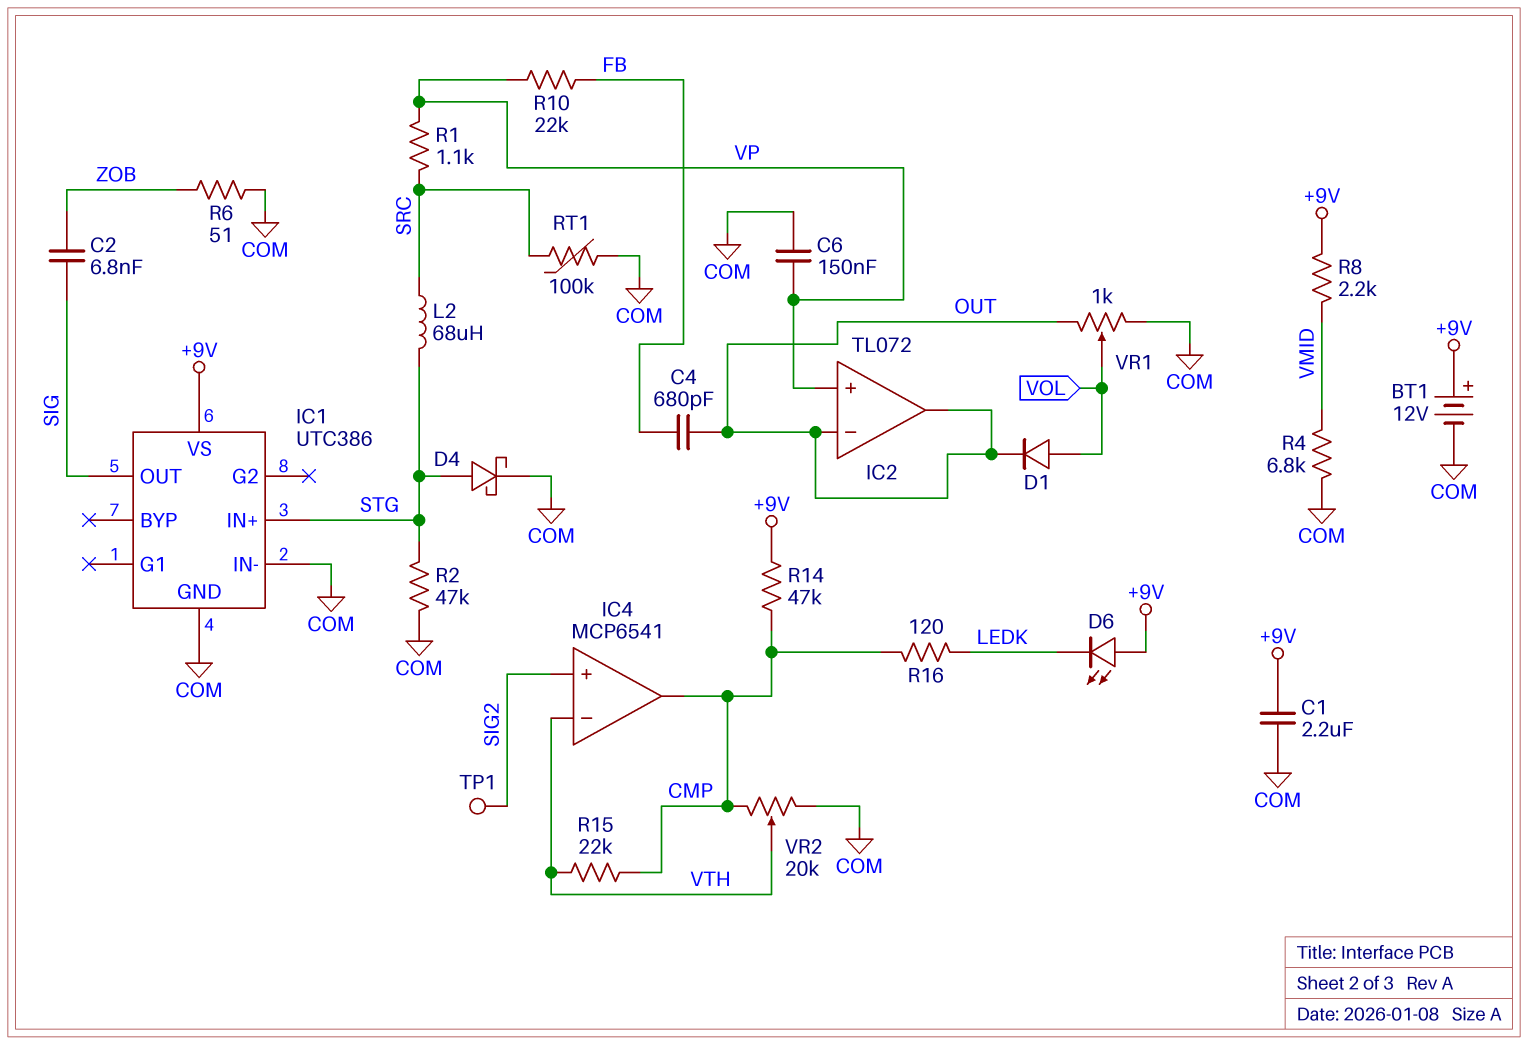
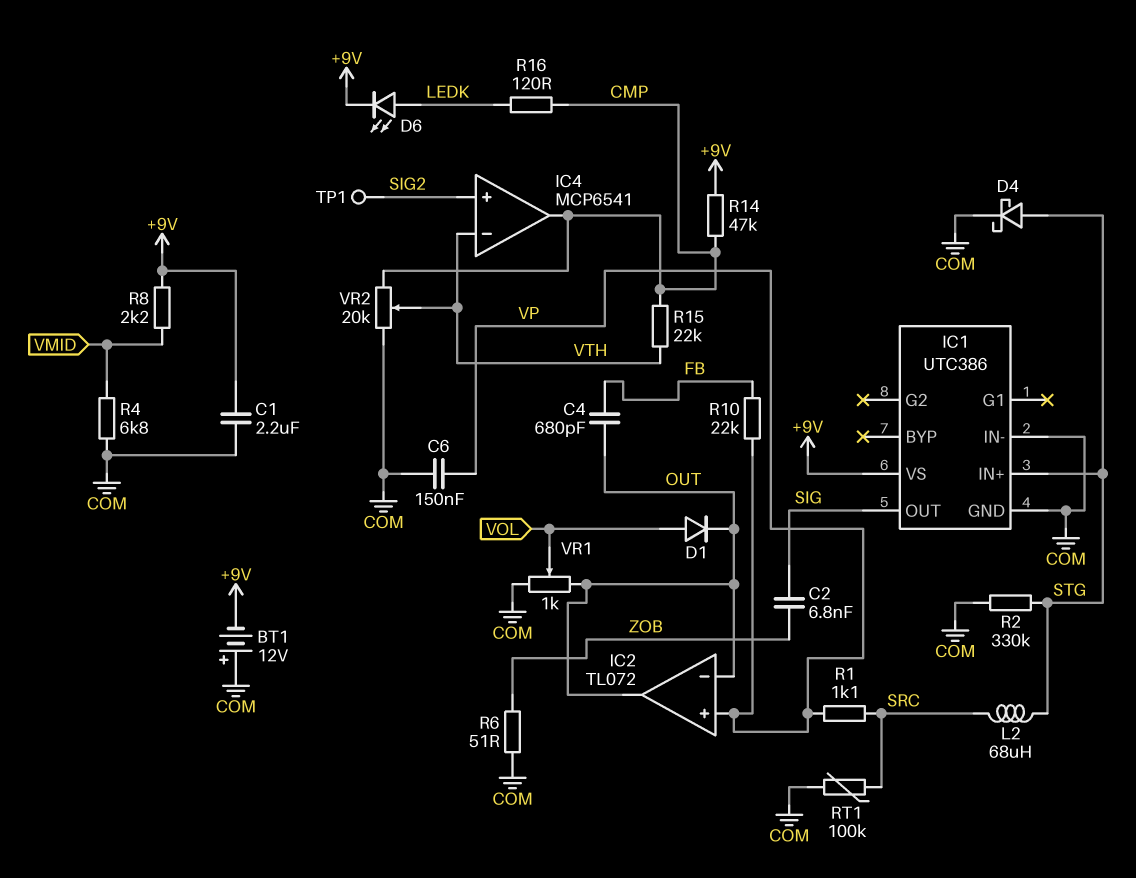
BT1: 12V (plus +9V, minus COM) -> 12V (plus COM, minus +9V)
D6: LED (A +9V, K LEDK) -> LED (A LEDK, K +9V)
R2: 47k (COM, STG) -> 330k (COM, STG)

